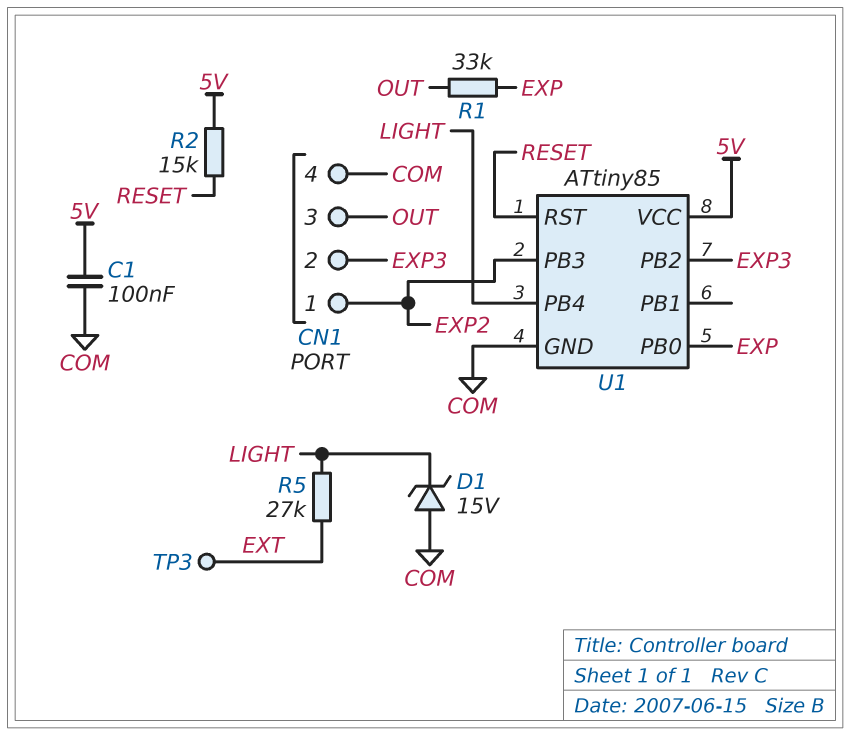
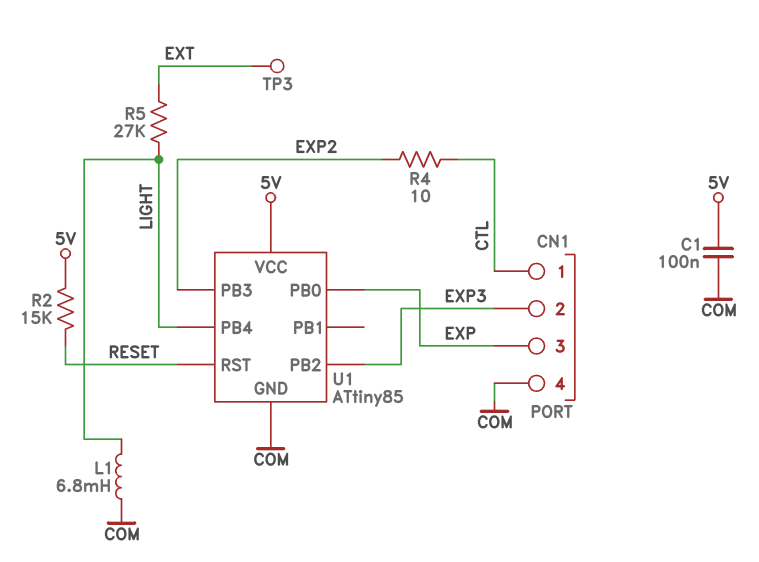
CN1 pin 1: EXP2 -> CTL
CN1 pin 3: OUT -> EXP
D1: zener 15V (A COM, K LIGHT) -> none
L1: none -> 6.8mH (COM, LIGHT)
R1: 33k (EXP, OUT) -> none
R4: none -> 10 (CTL, EXP2)

